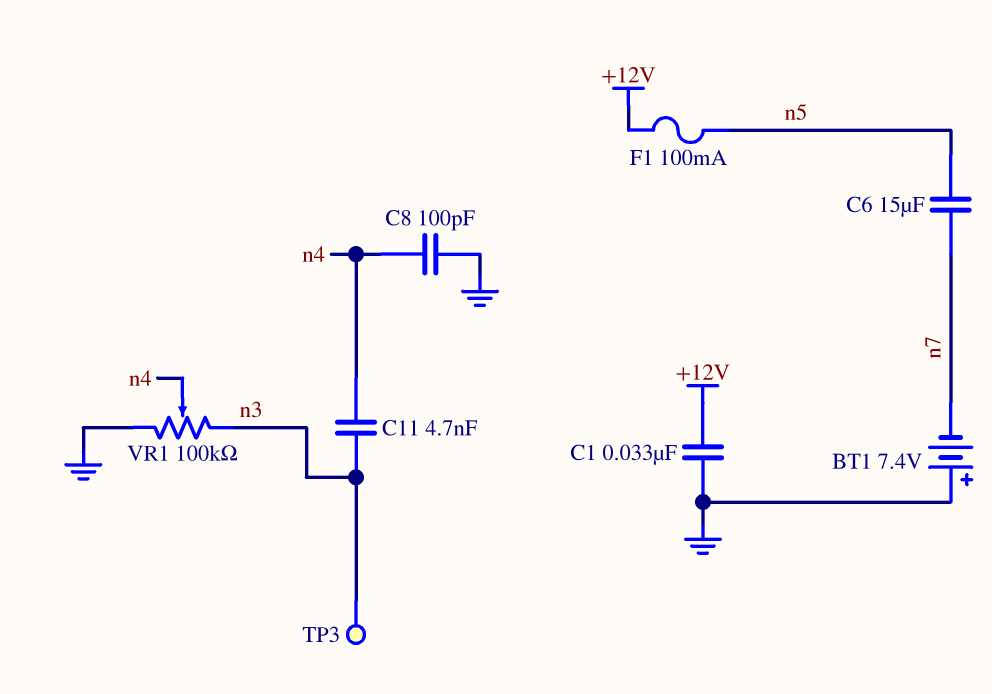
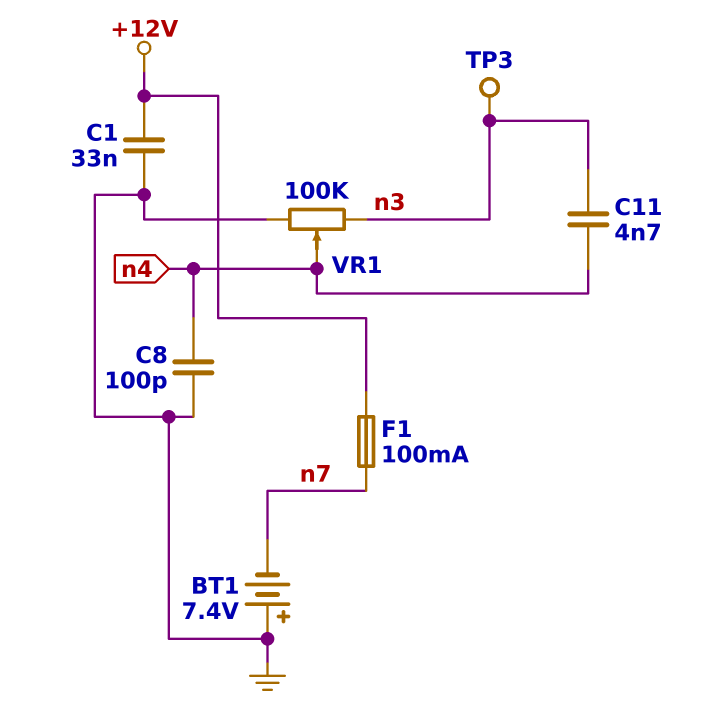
C6: 15uF (n5, n7) -> none
F1: 100mA (+12V, n5) -> 100mA (+12V, n7)

